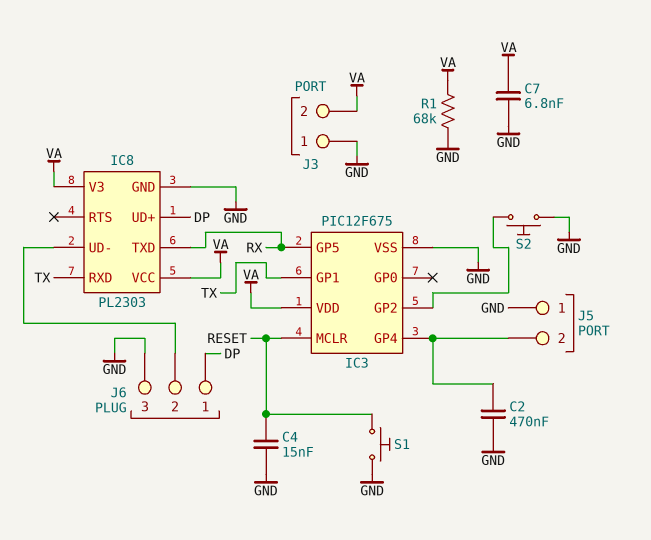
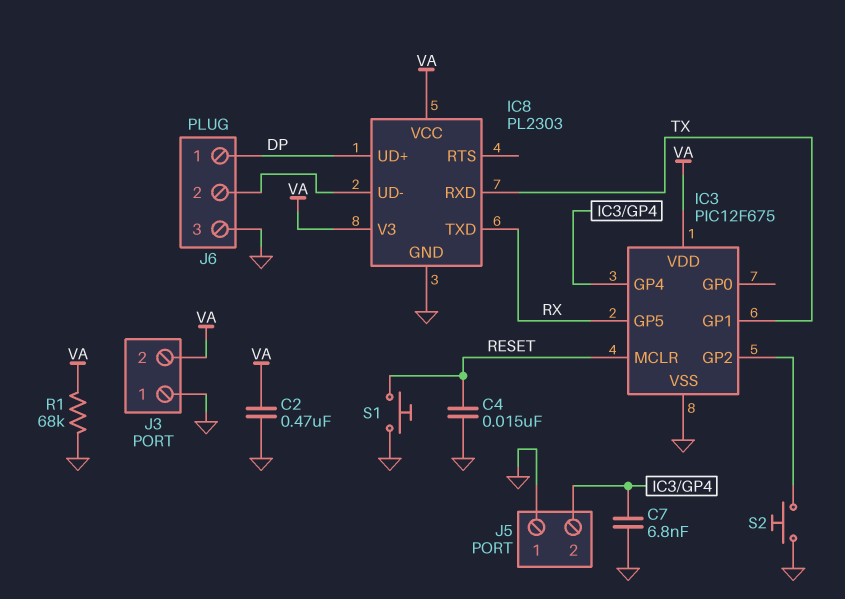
C2: 470nF (GND, IC3/GP4) -> 470nF (GND, VA)
C7: 6.8nF (GND, VA) -> 6.8nF (GND, IC3/GP4)

